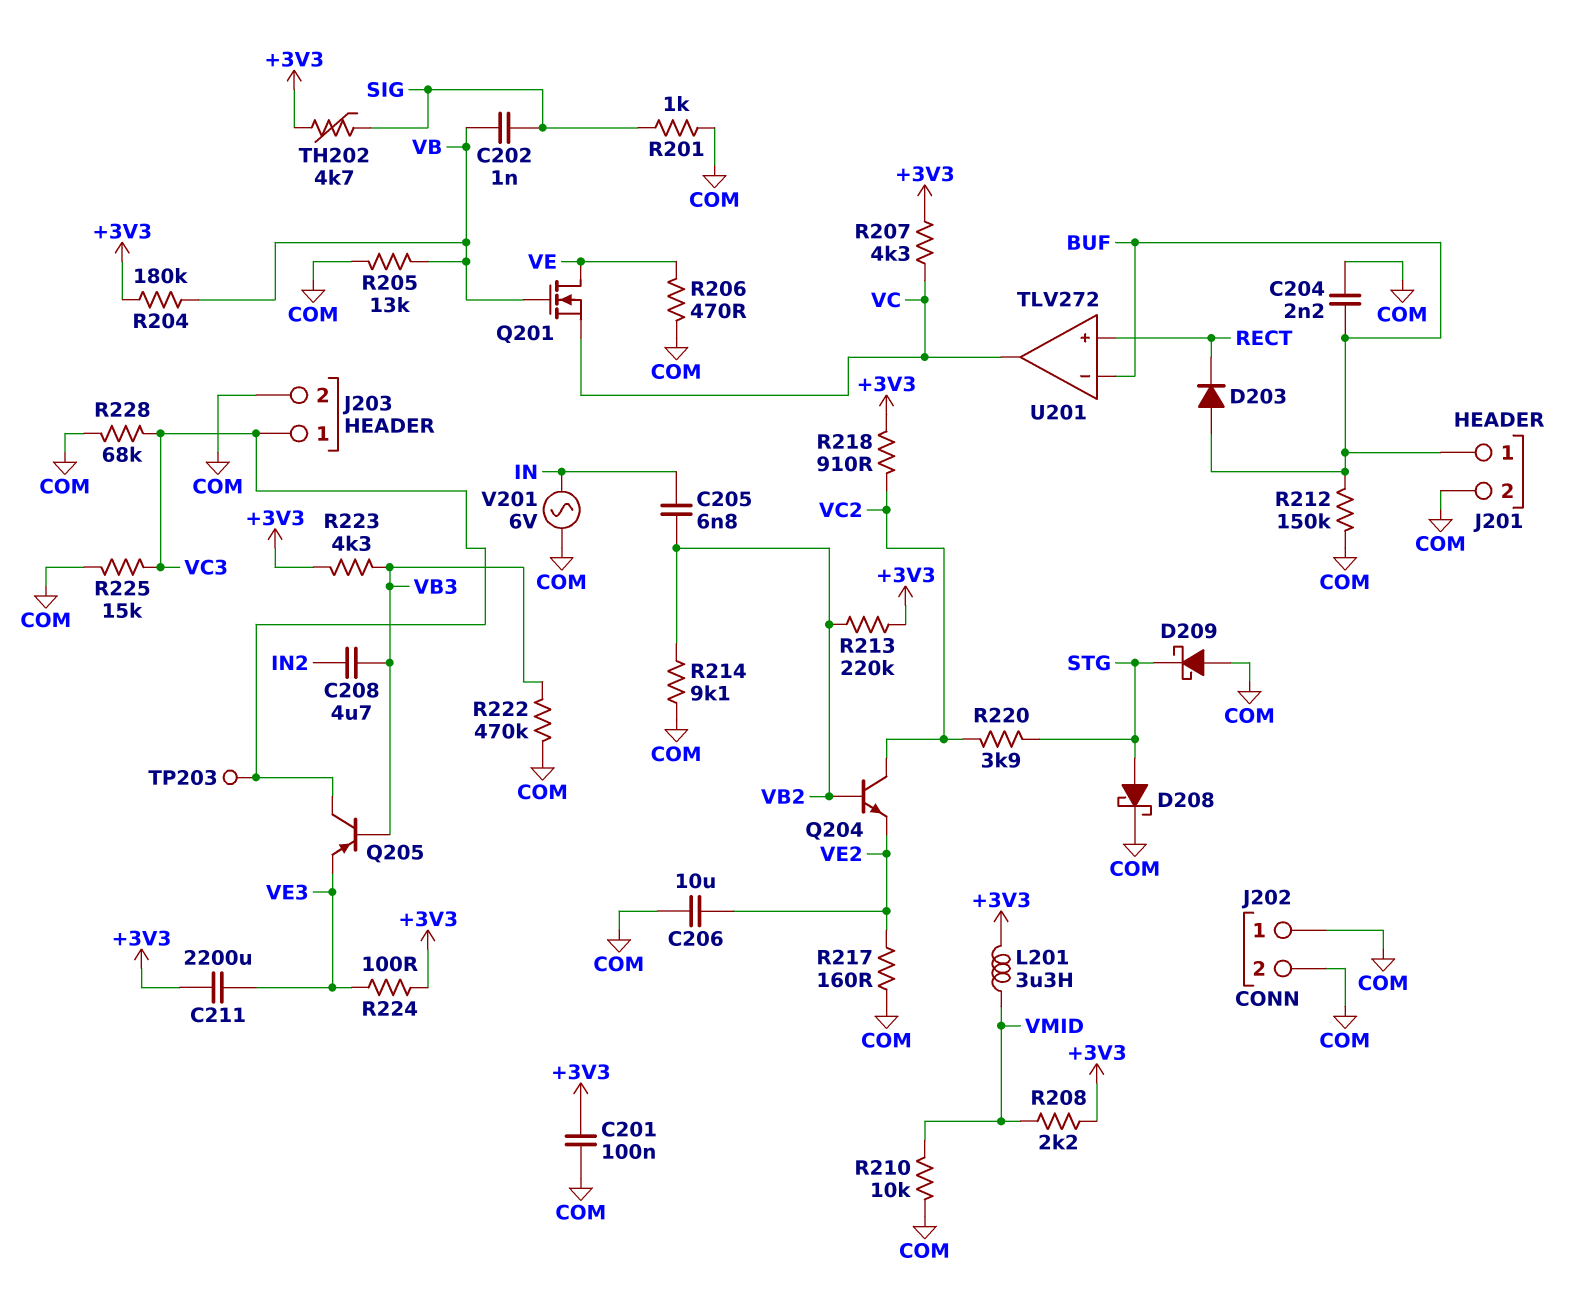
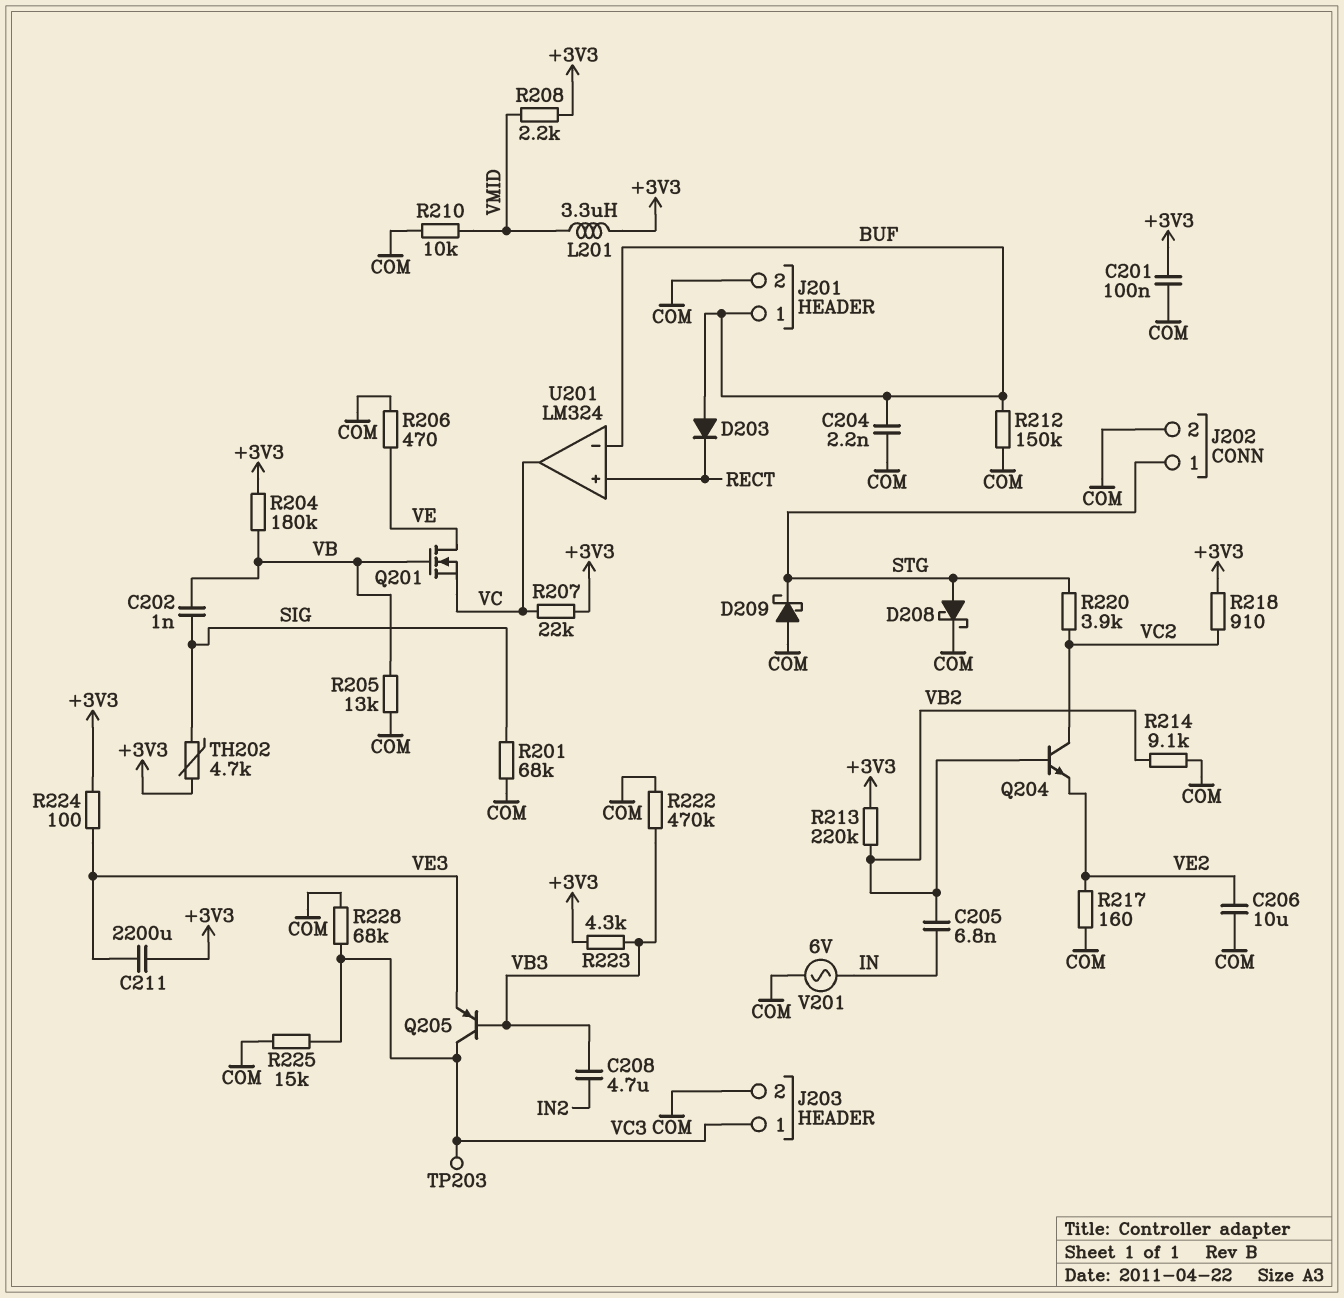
J202 pin 1: COM -> STG
R201: 1k (COM, SIG) -> 68k (COM, SIG)
R207: 4.3k (+3V3, VC) -> 22k (+3V3, VC)
U201: TLV272 -> LM324

